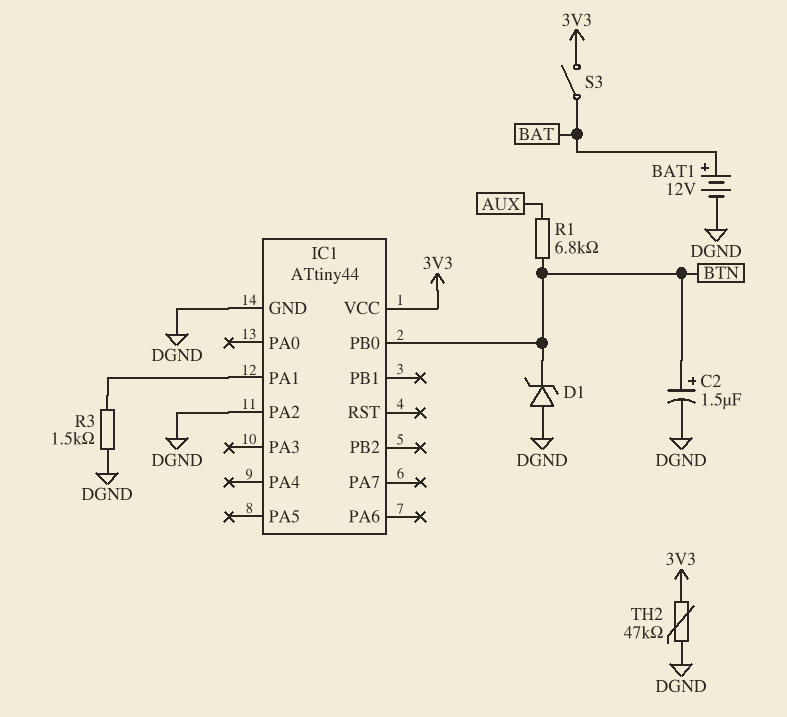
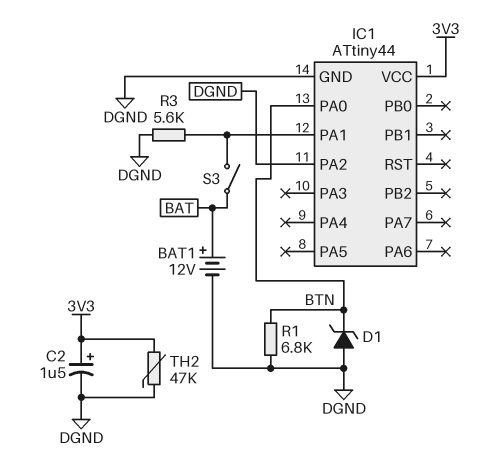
C2: 1.5uF (plus BTN, minus DGND) -> 1.5uF (plus 3V3, minus DGND)
IC1 pin PA0: none -> BTN
IC1 pin PB0: BTN -> none
R1: 6.8k (AUX, BTN) -> 6.8k (BTN, DGND)
R3: 1.5k (DGND, IC1/PA1) -> 5.6k (DGND, IC1/PA1)
S3: switch (3V3, BAT) -> switch (BAT, IC1/PA1)

